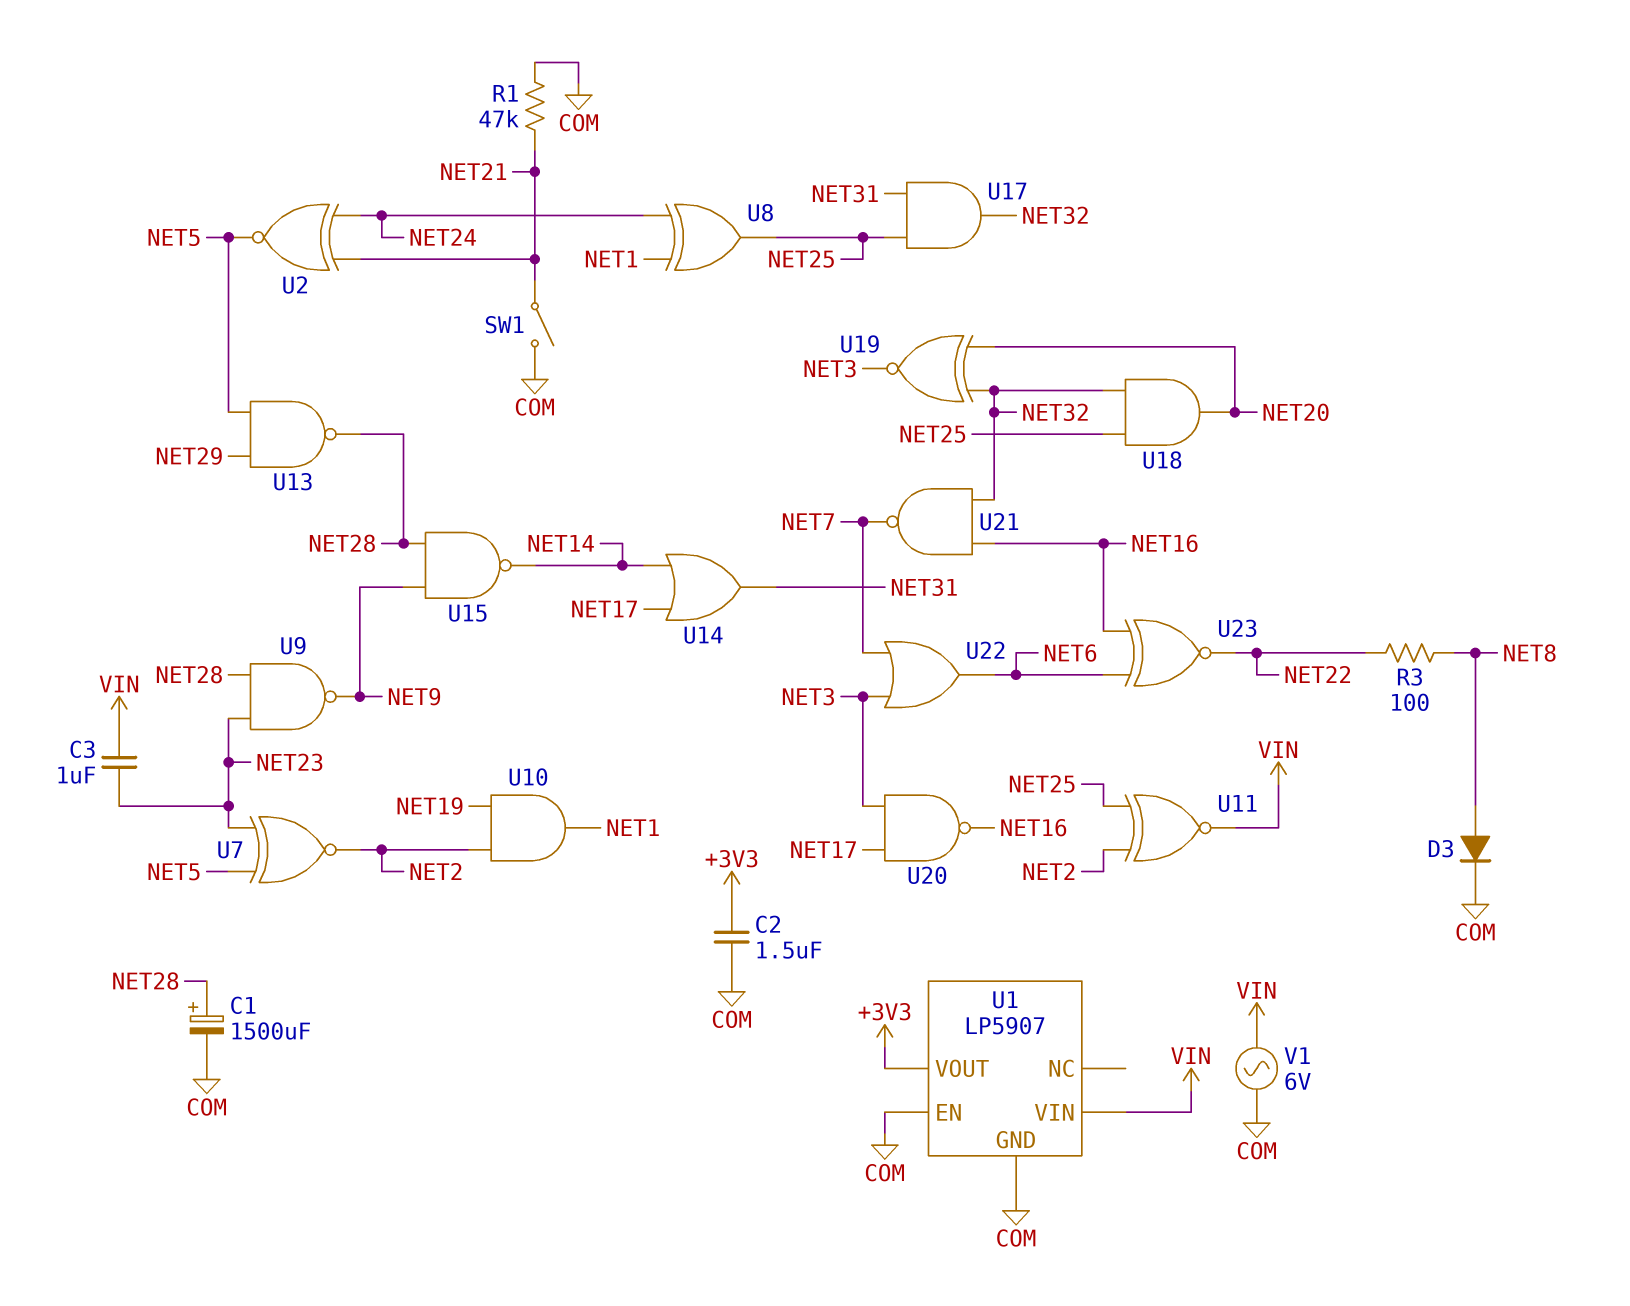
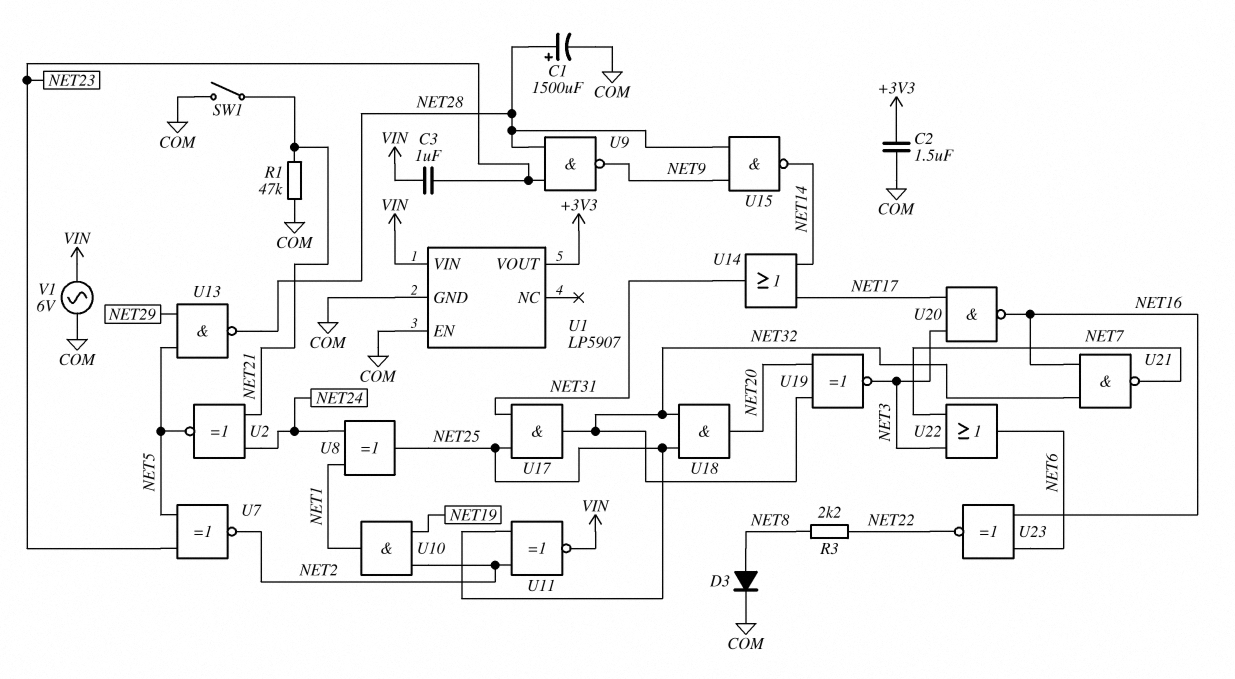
R3: 100 (NET8, NET22) -> 2.2k (NET8, NET22)

